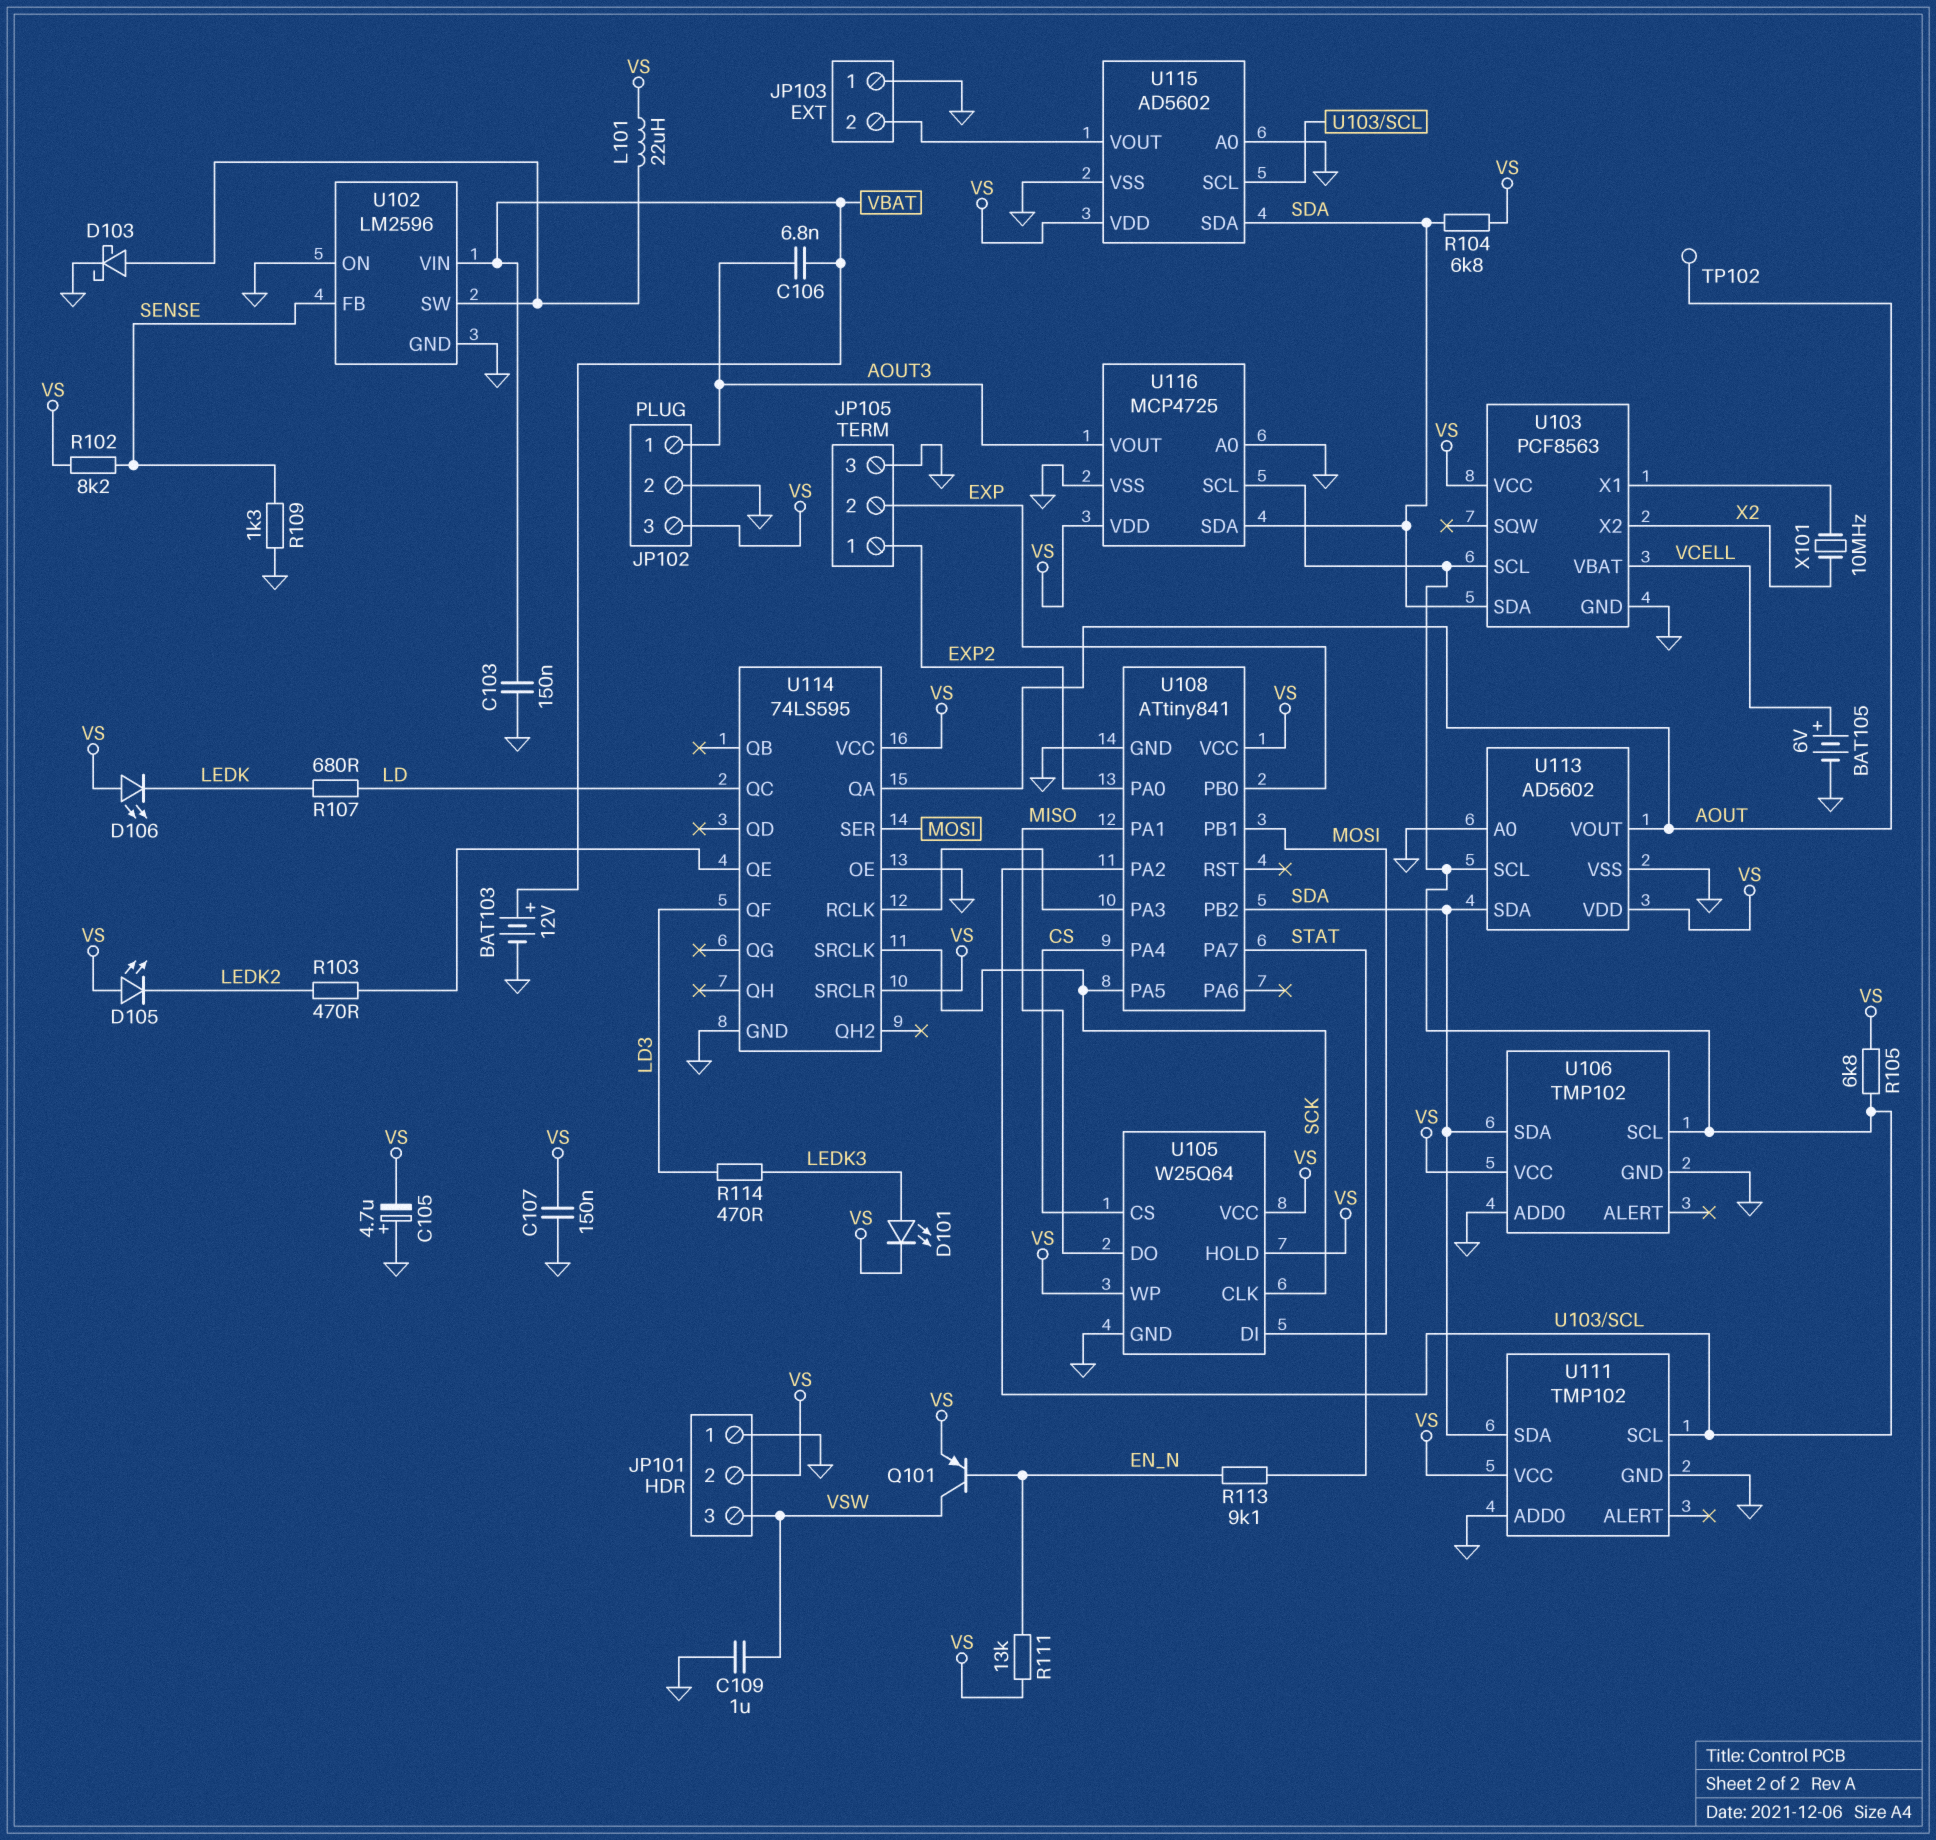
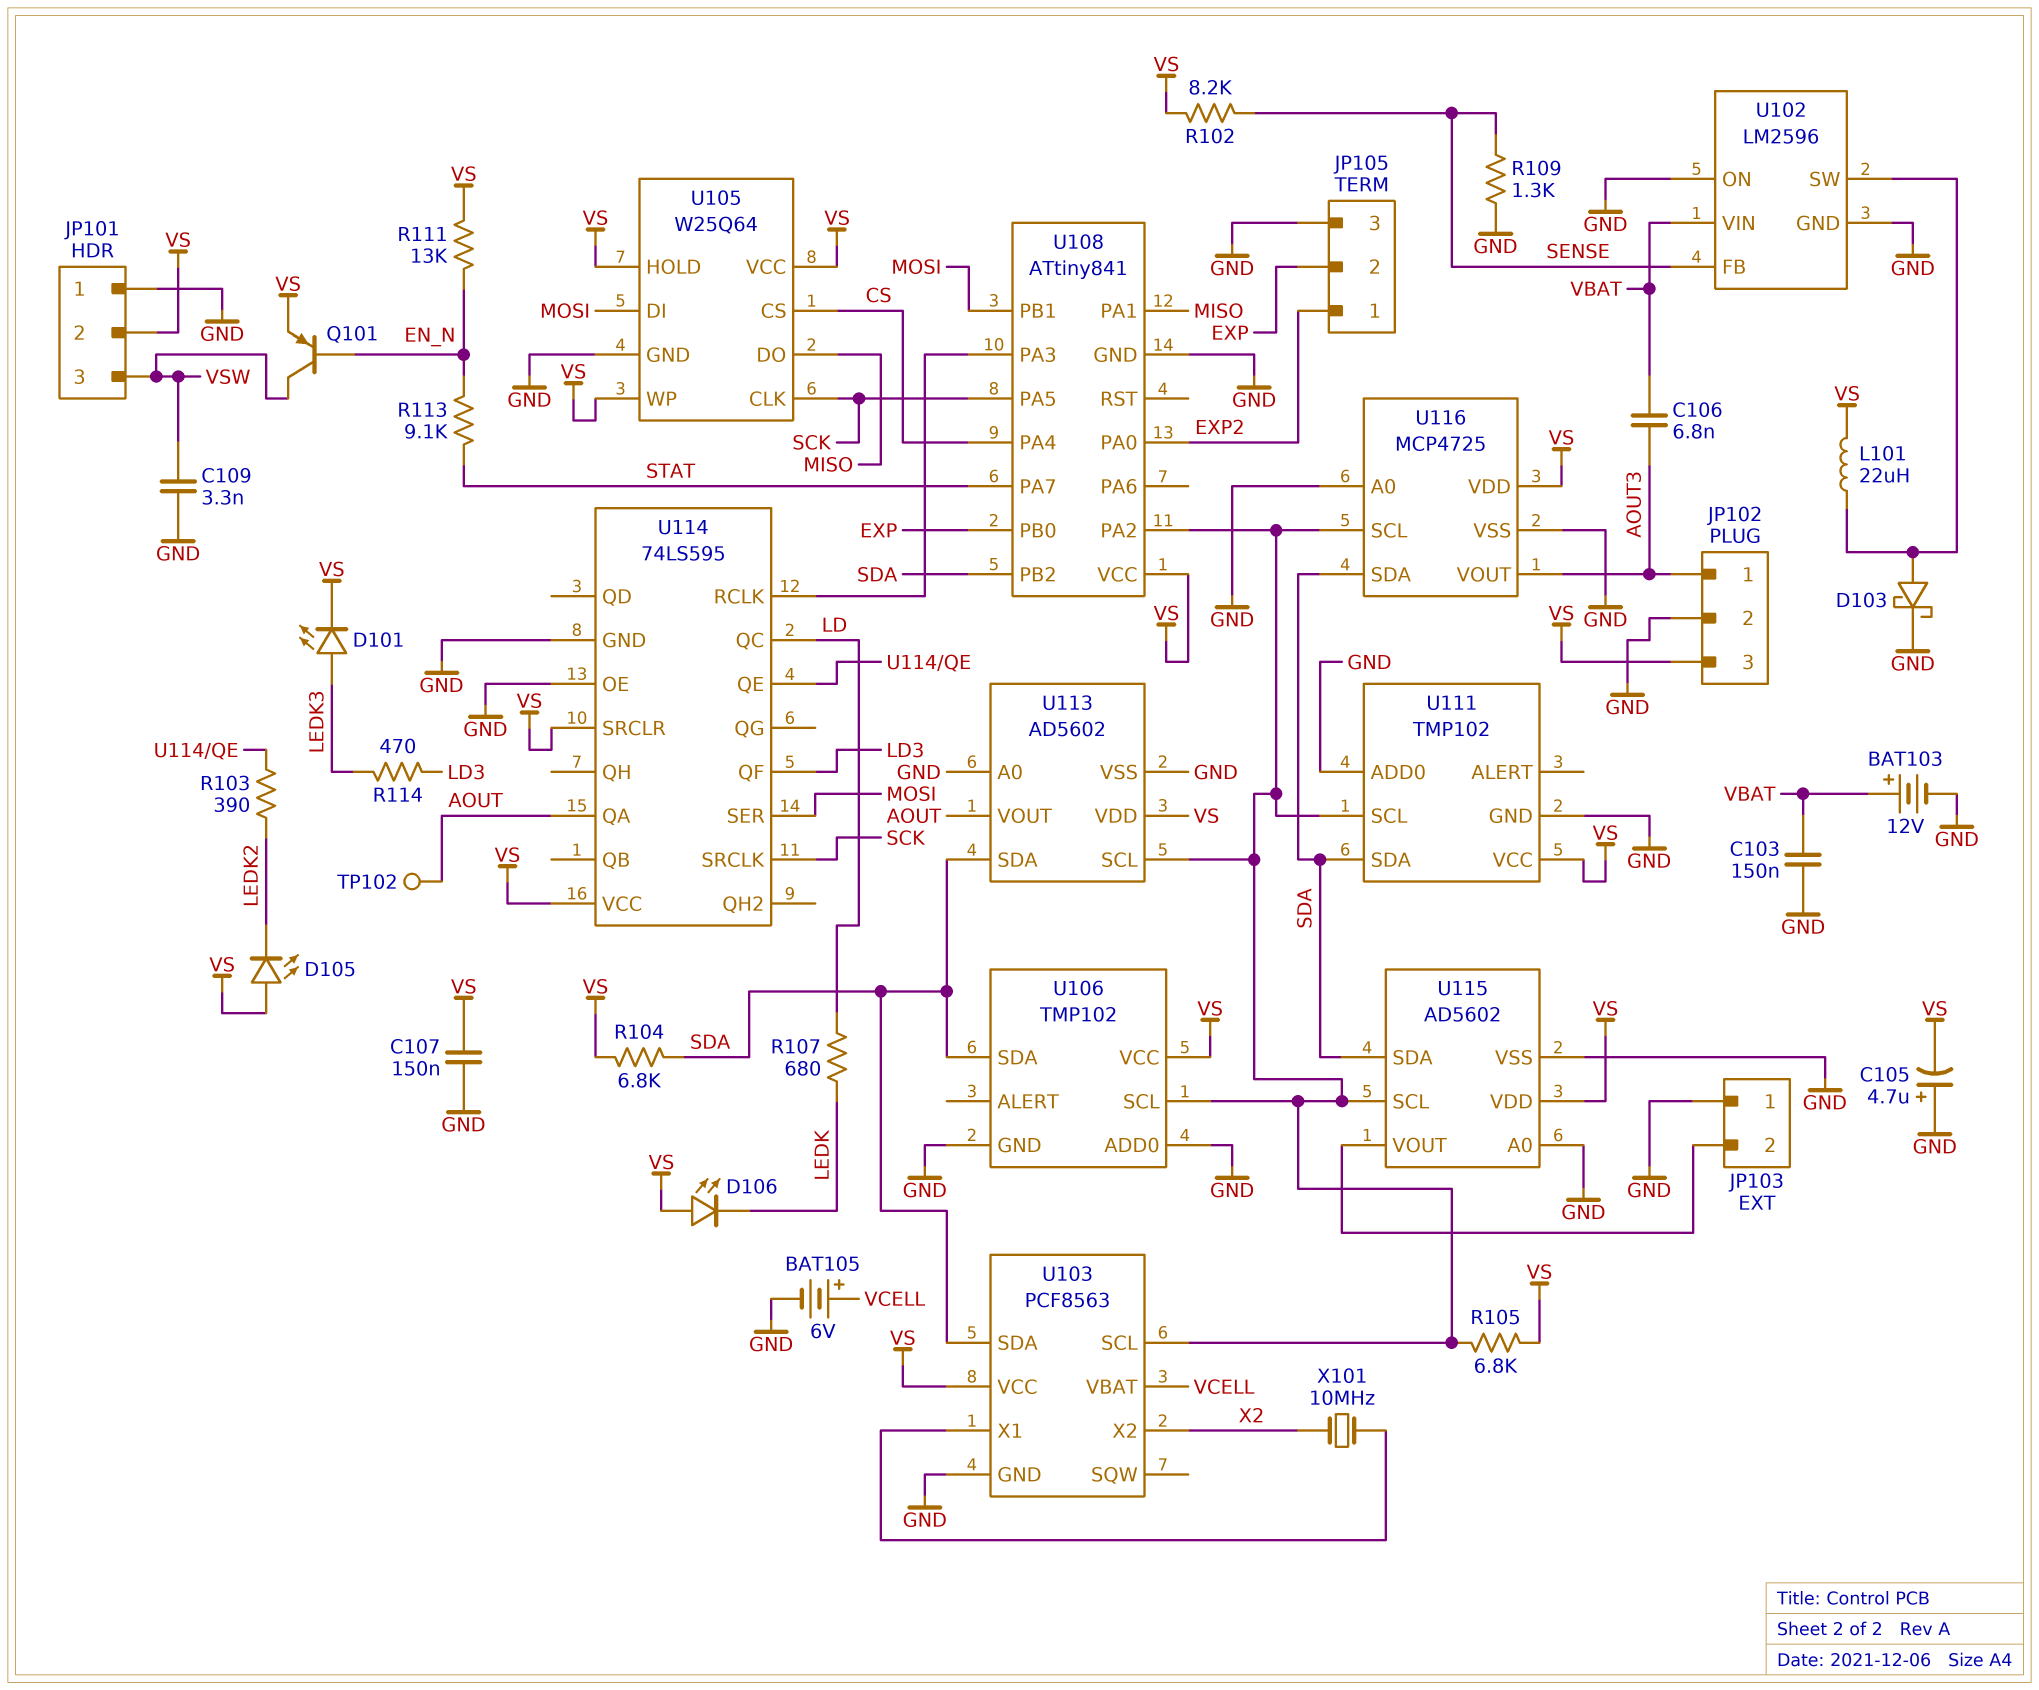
C109: 1uF (GND, VSW) -> 3.3nF (GND, VSW)
R103: 470 (LEDK2, U114/QE) -> 390 (LEDK2, U114/QE)

